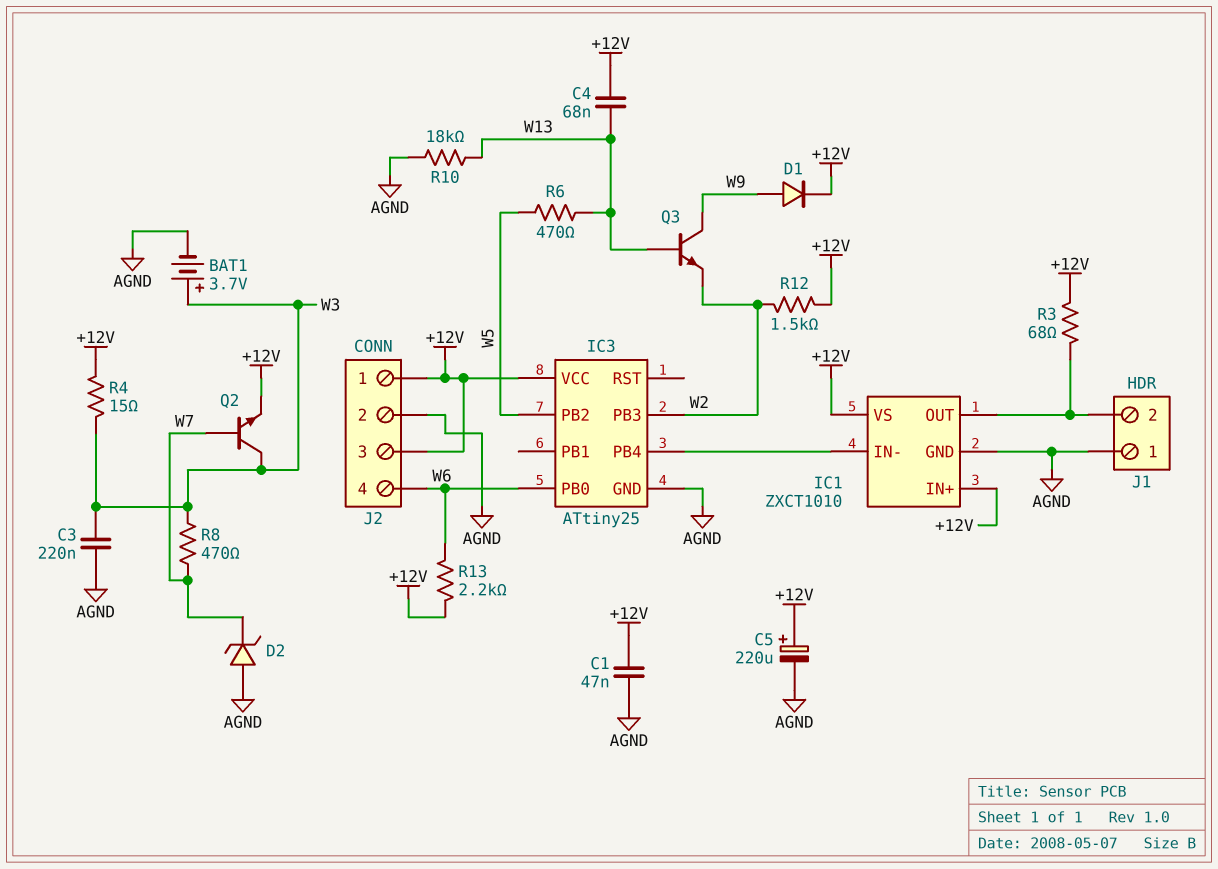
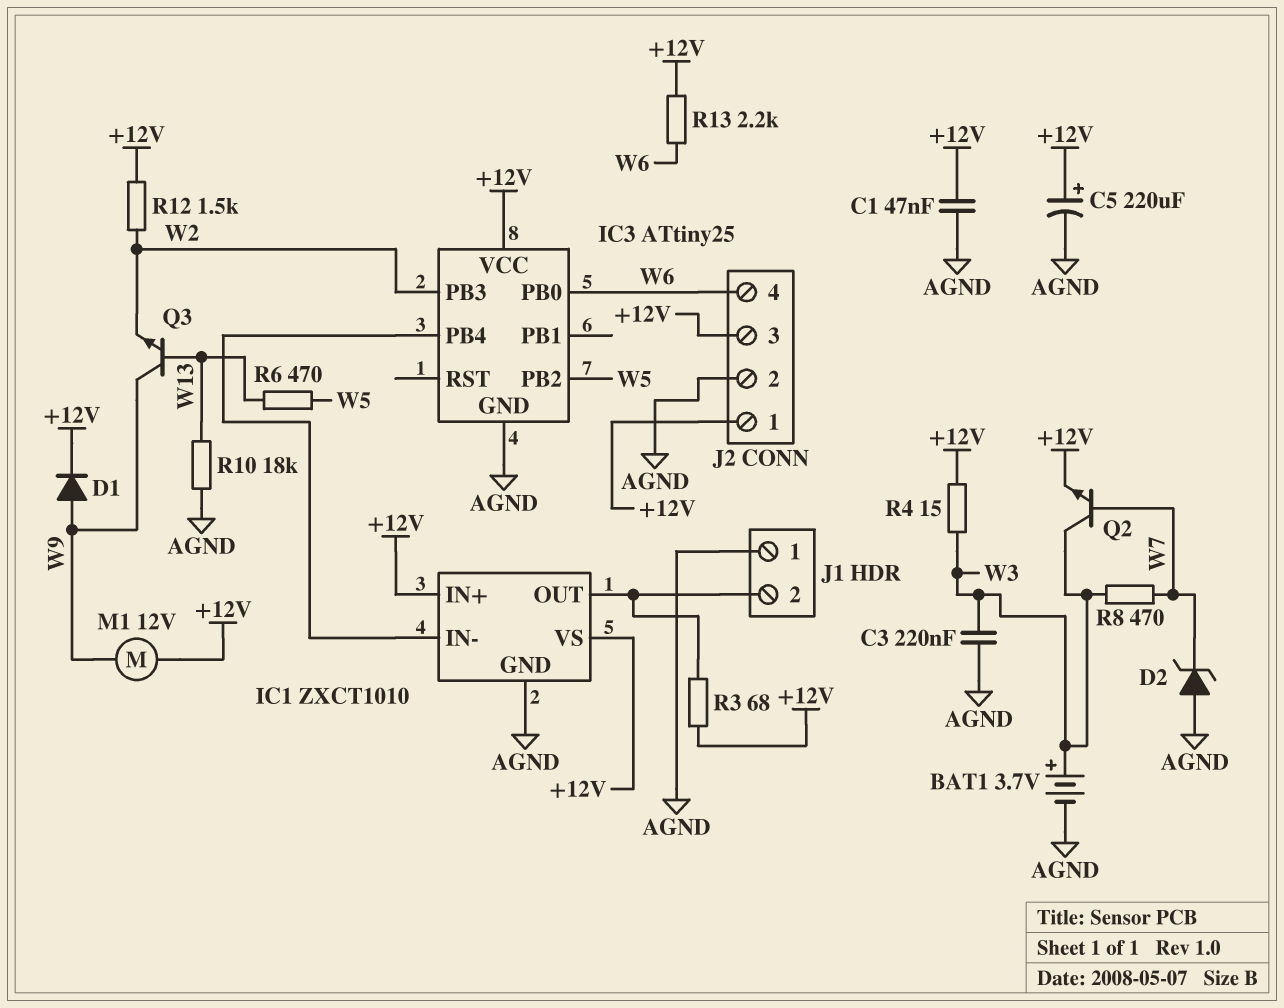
C4: 68nF (+12V, W13) -> none
M1: none -> motor 12V (+12V, W9)

